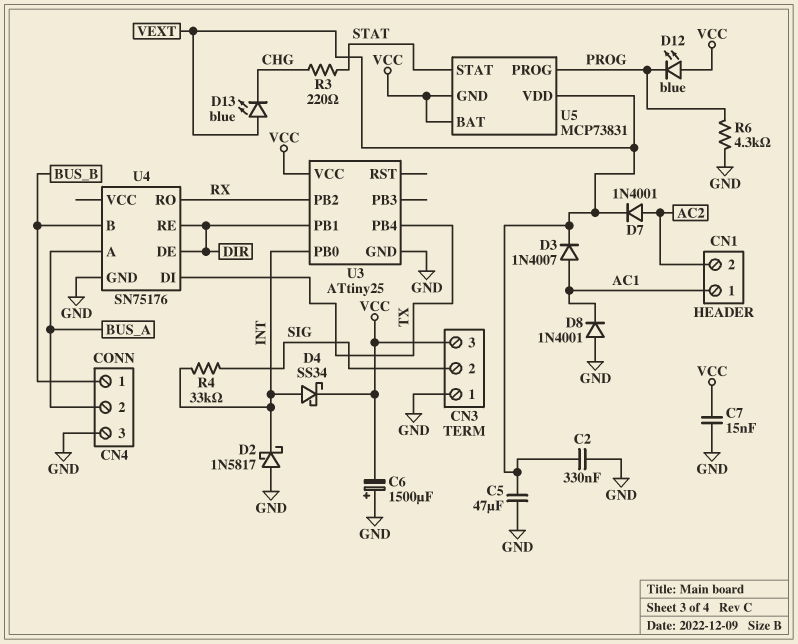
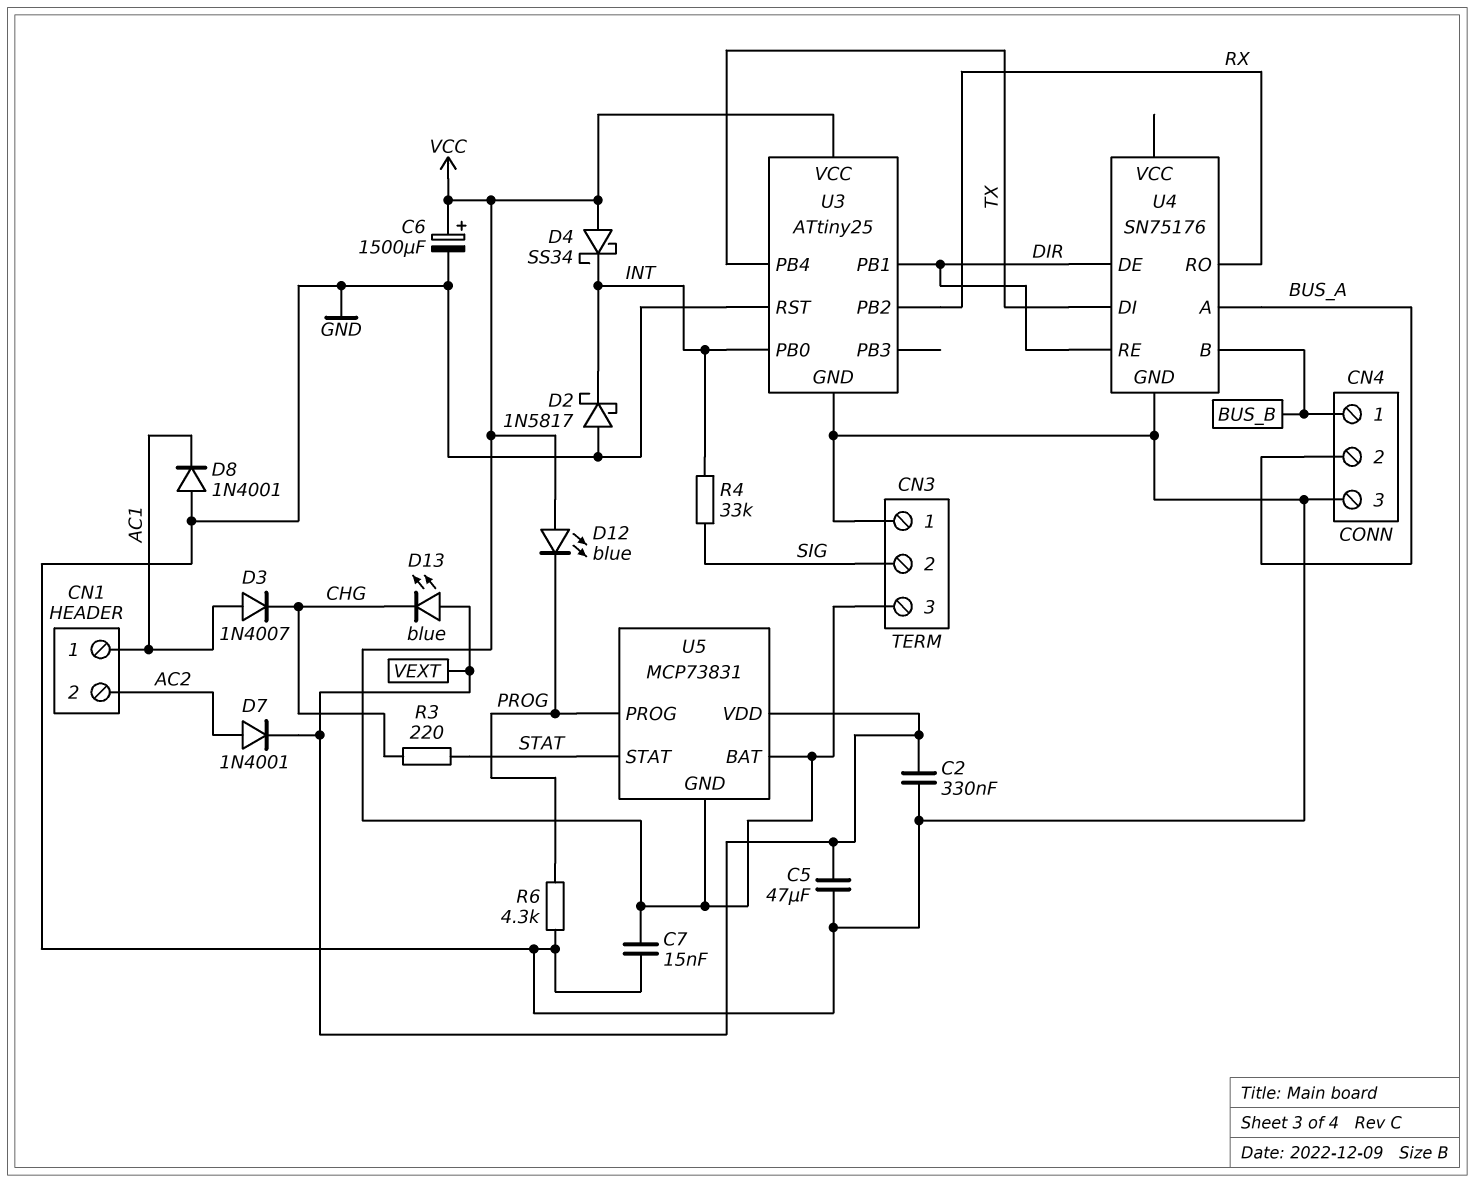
C6: 1500uF (plus GND, minus VCC) -> 1500uF (plus VCC, minus GND)
D3: diode 1N4007 (A AC1, K VEXT) -> diode 1N4007 (A AC1, K CHG)
D4: schottky SS34 (A INT, K VCC) -> schottky SS34 (A VCC, K INT)
U3 pin RST: none -> GND

